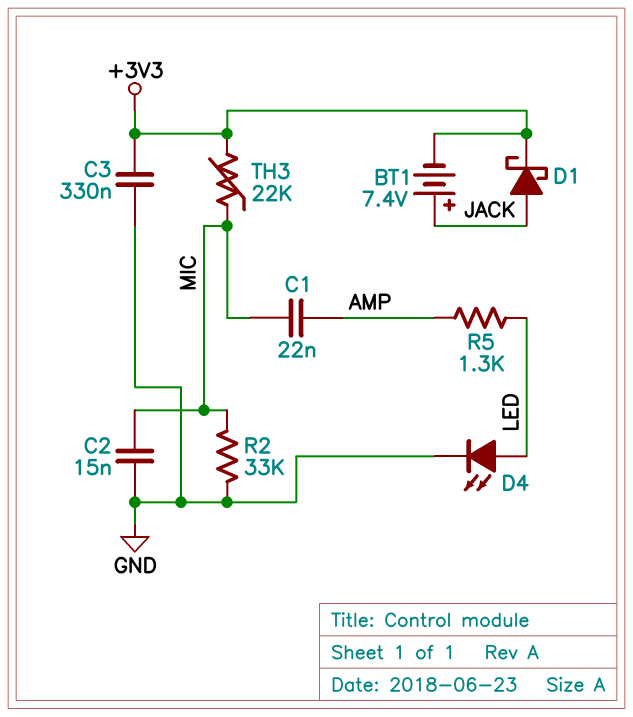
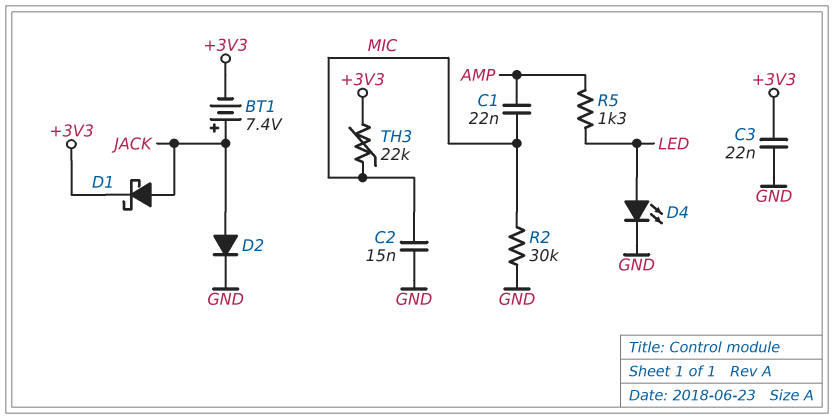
C3: 330nF (+3V3, GND) -> 22nF (+3V3, GND)
D2: none -> diode (A JACK, K GND)
R2: 33k (GND, MIC) -> 30k (GND, MIC)

